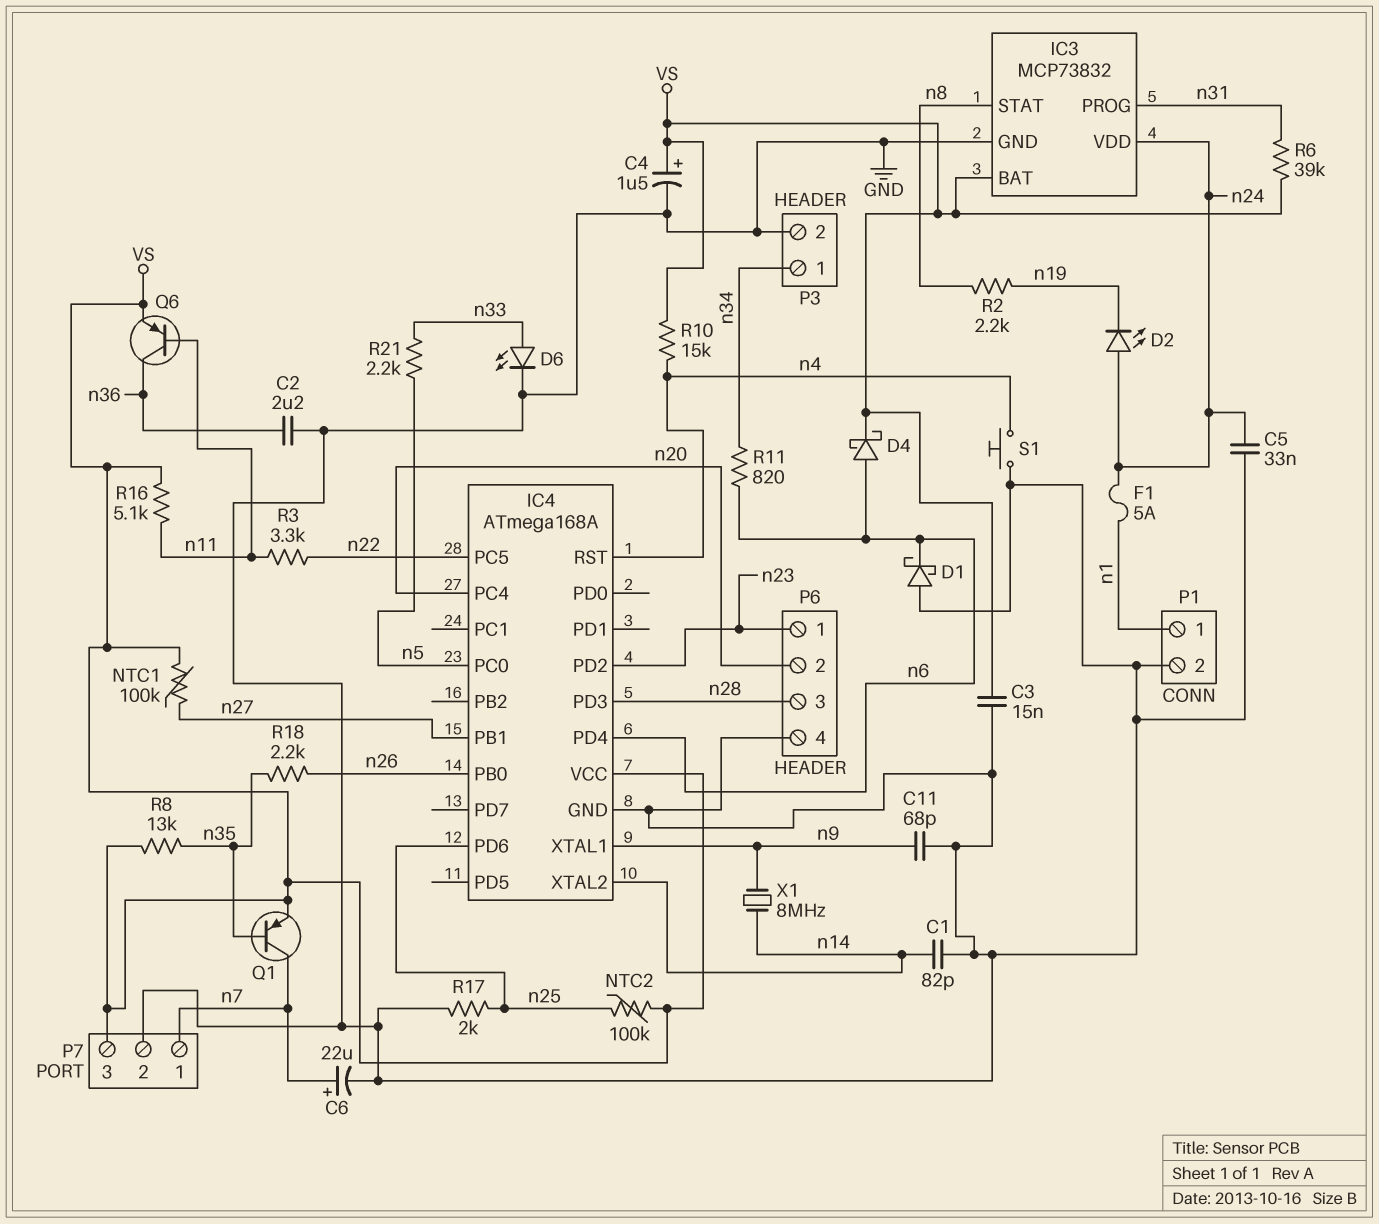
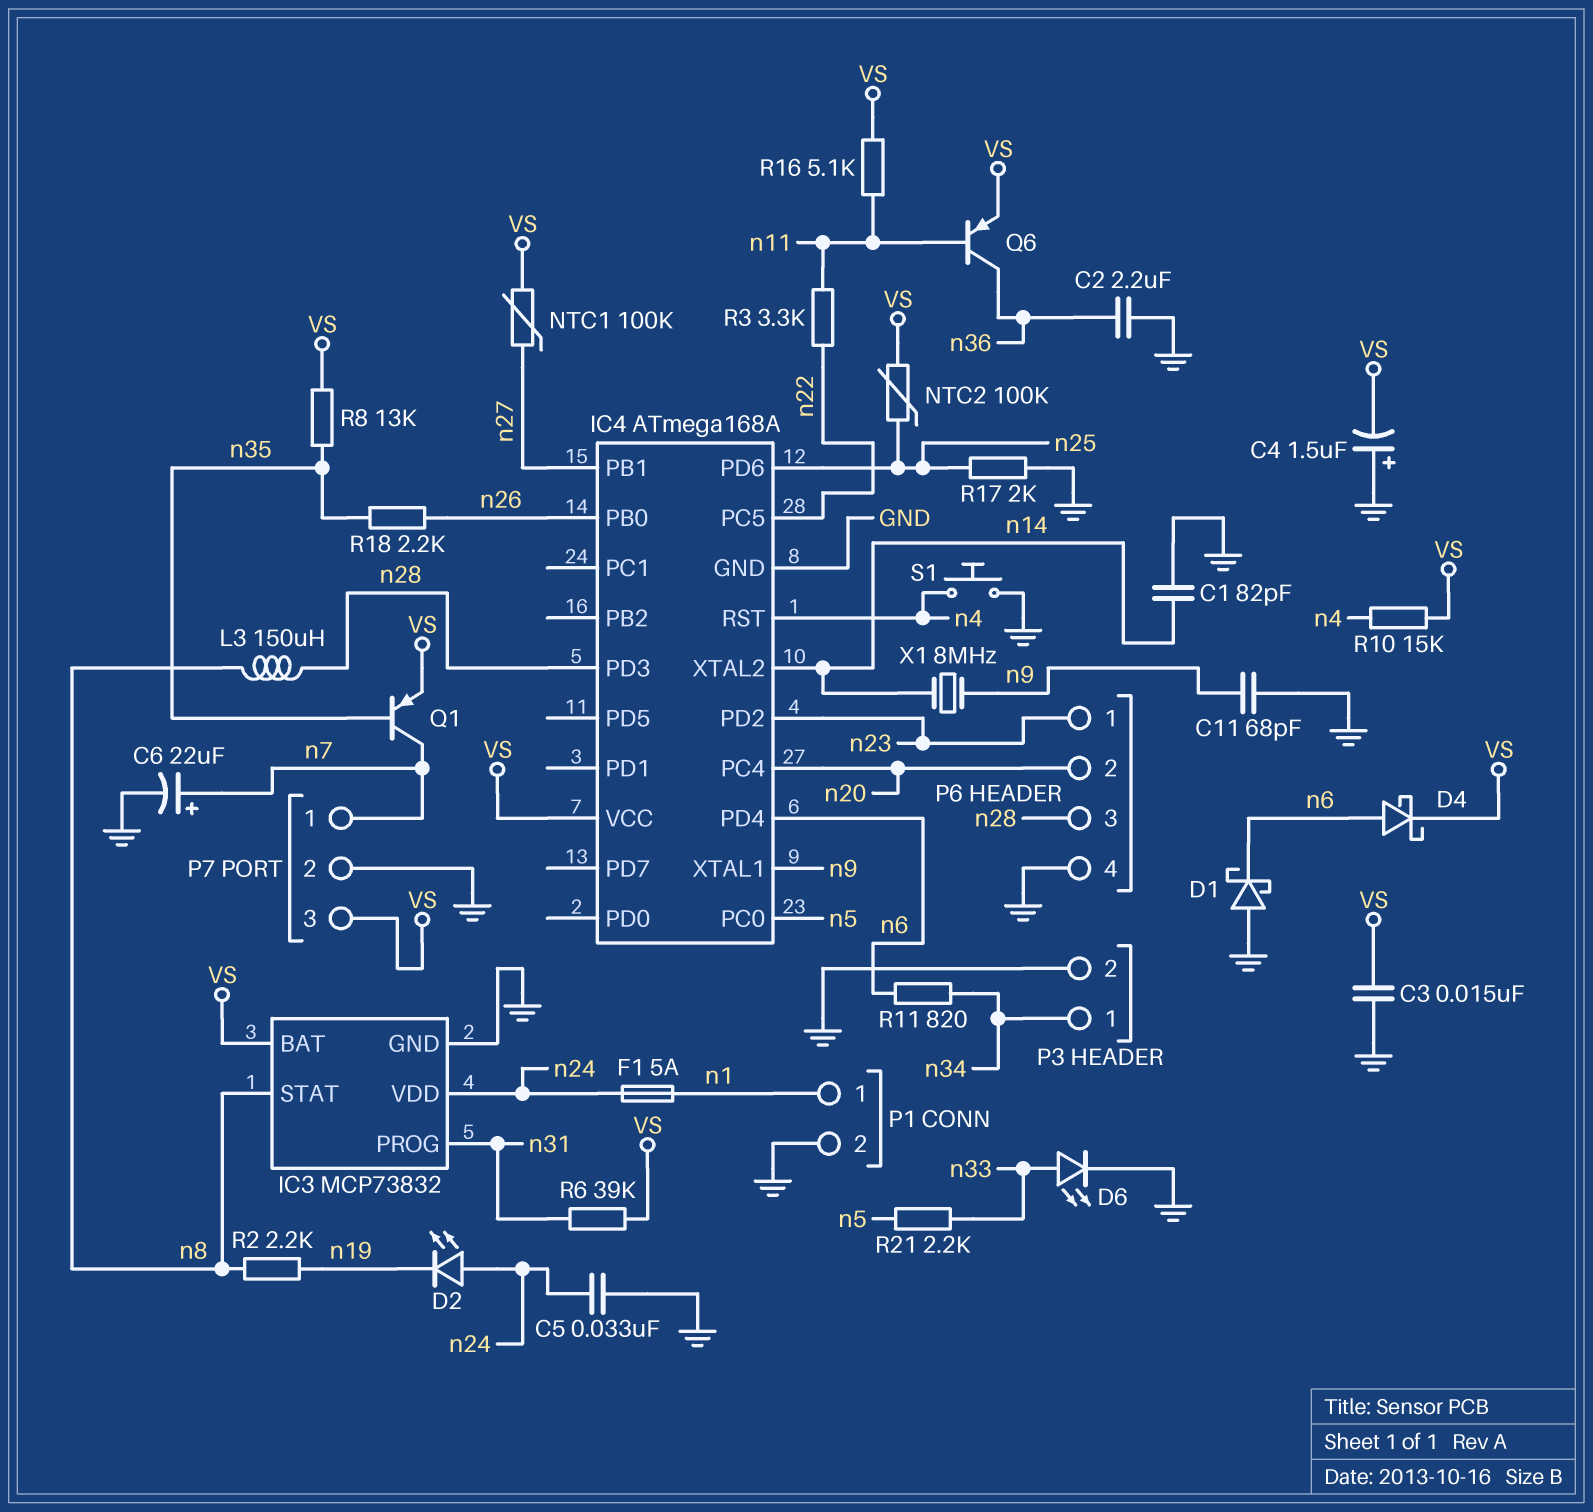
C4: 1.5uF (plus VS, minus GND) -> 1.5uF (plus GND, minus VS)
L3: none -> 150uH (n8, n28)

